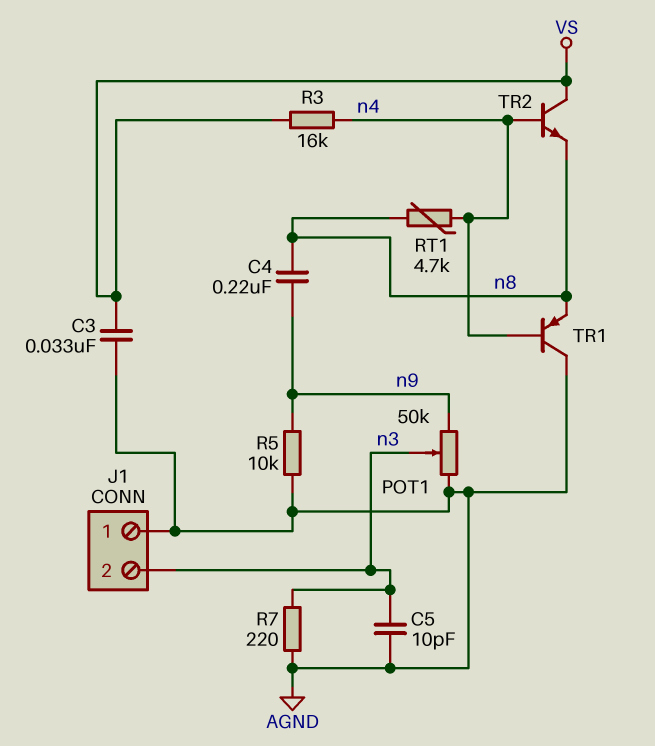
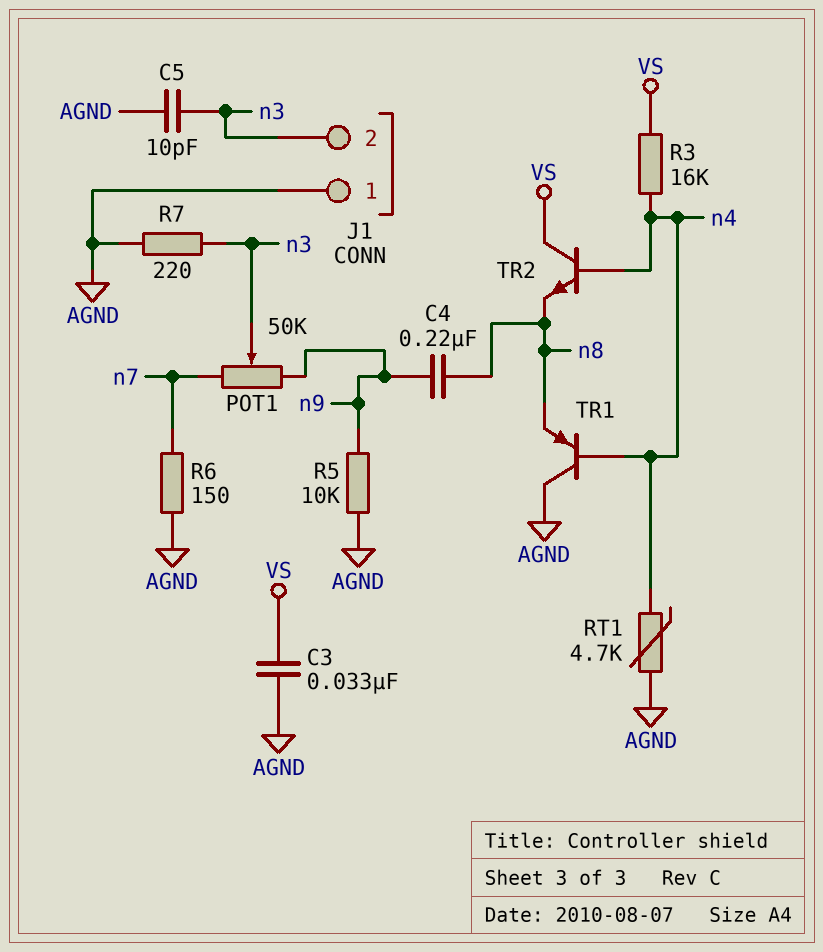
POT1: 50k (AGND, n9, wiper n3) -> 50k (n7, n9, wiper n3)
R6: none -> 150 (AGND, n7)
RT1: 4.7k (n4, n8) -> 4.7k (AGND, n4)

